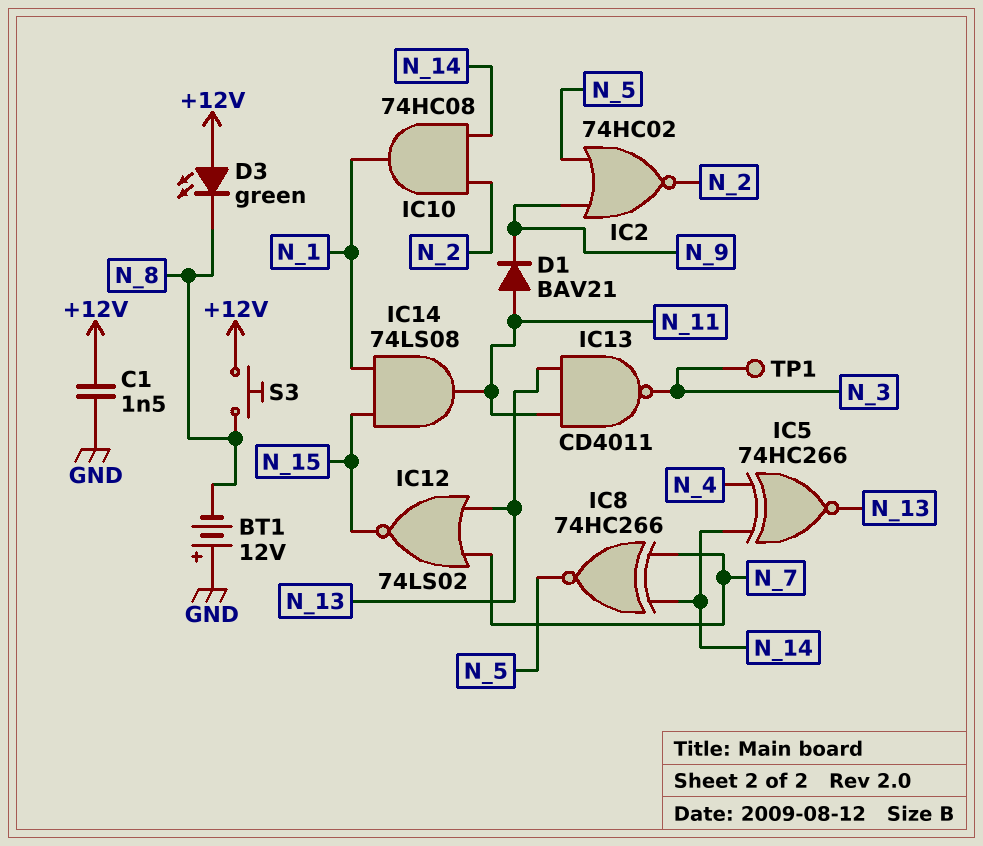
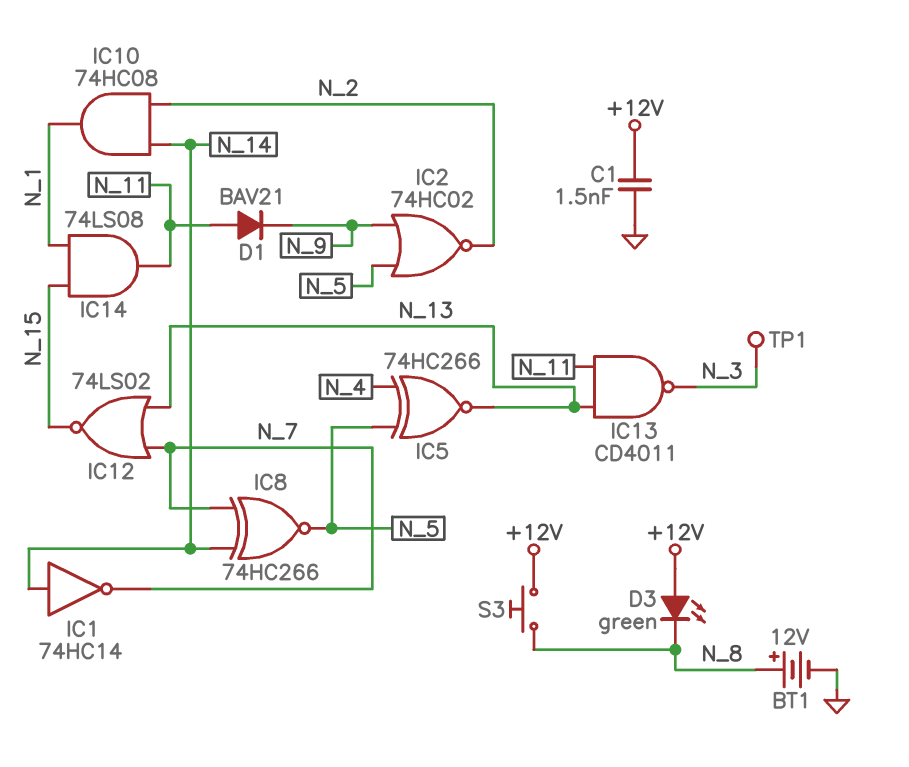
BT1: 12V (plus GND, minus N_8) -> 12V (plus N_8, minus GND)
IC1: none -> NOT 74HC14 (in N_14, out N_7)
IC5: XNOR 74HC266 (in N_4, in N_14, out N_13) -> XNOR 74HC266 (in N_4, in N_5, out N_13)

